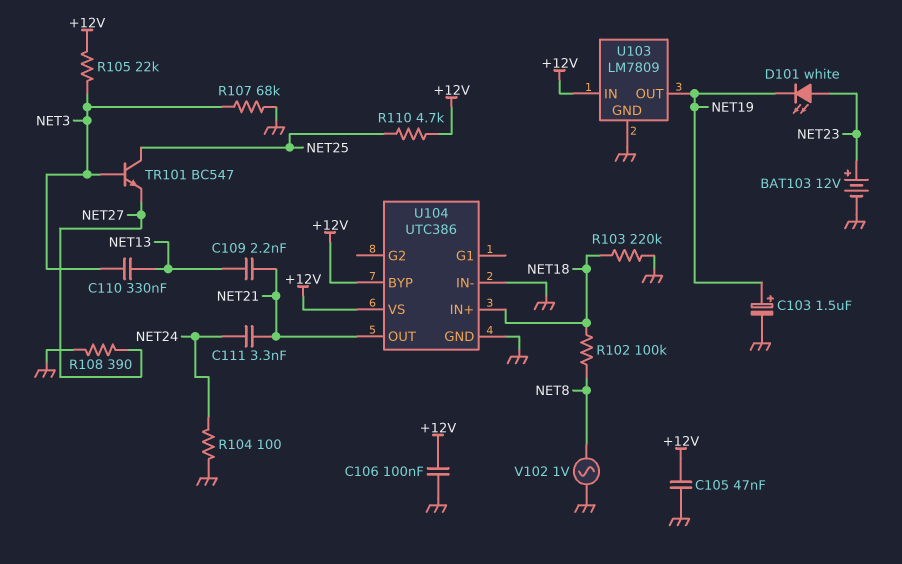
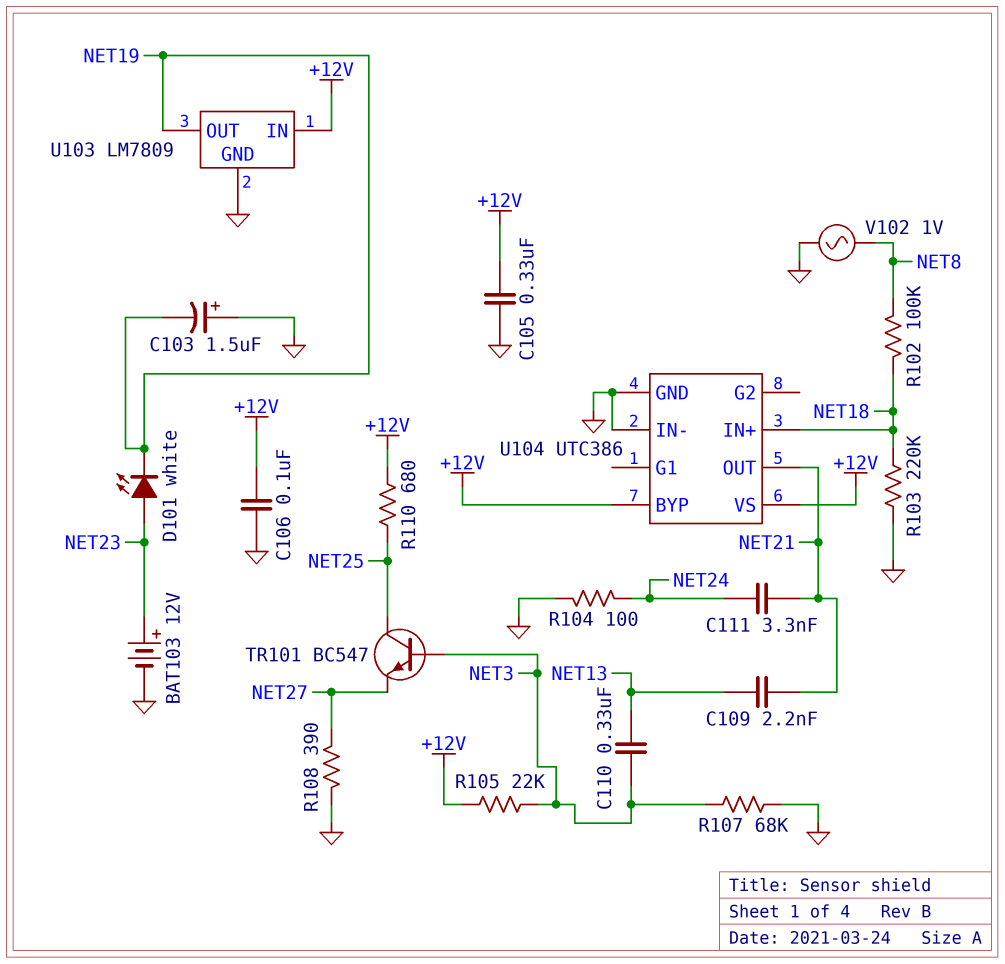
C103: 1.5uF (plus NET19, minus GND) -> 1.5uF (plus GND, minus NET19)
C105: 47nF (+12V, GND) -> 330nF (+12V, GND)
R110: 4.7k (+12V, NET25) -> 680 (+12V, NET25)

